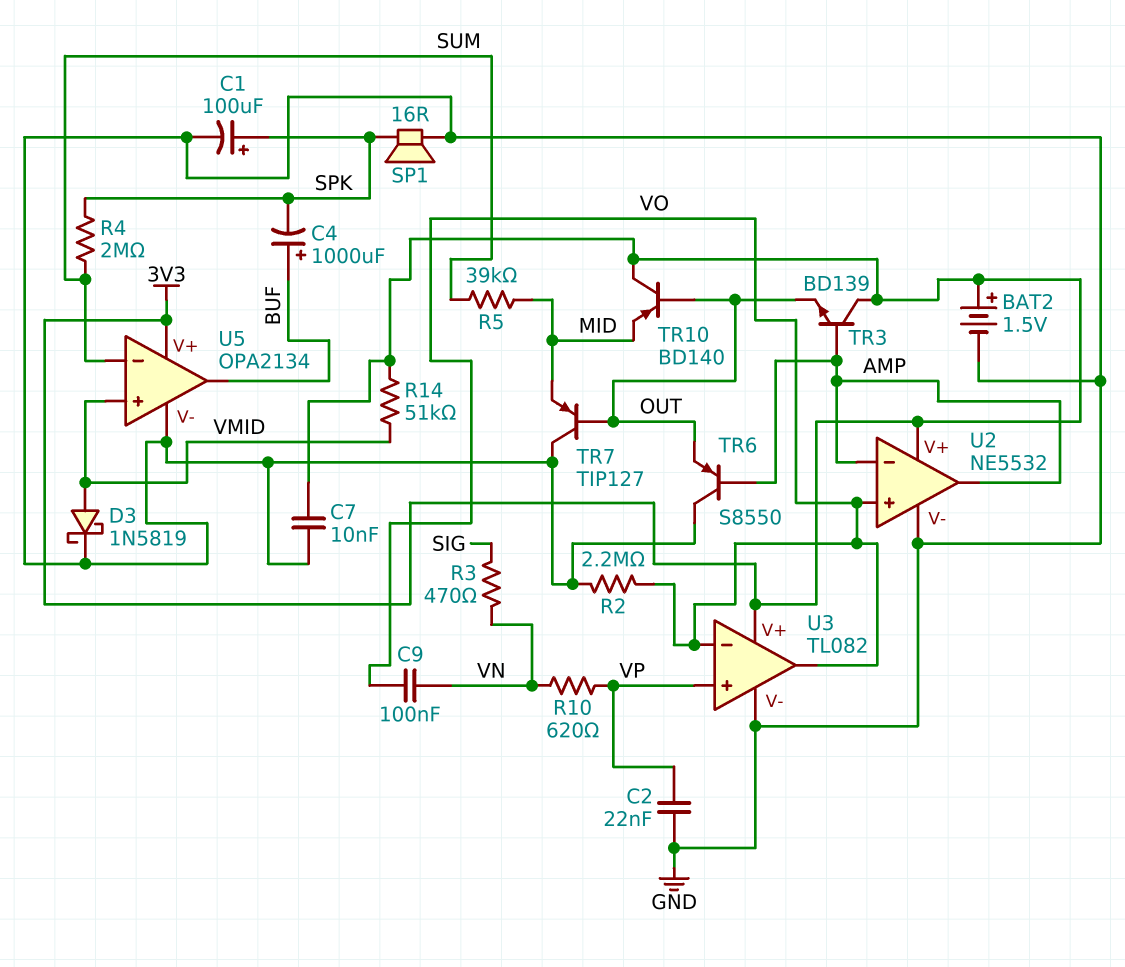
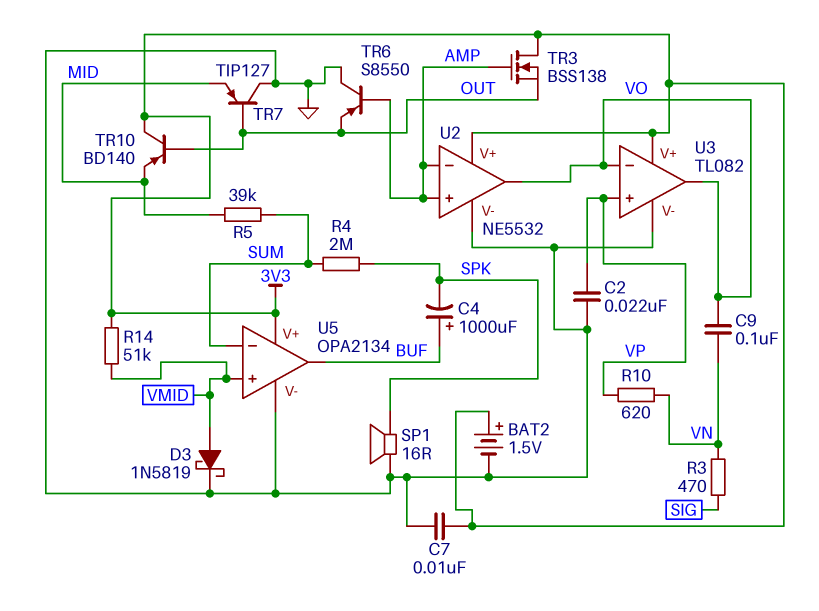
C1: 100uF (plus SPK, minus GND) -> none
R2: 2.2M (GND, VO) -> none
TR3: NPN BD139 (B AMP, C 3V3, E OUT) -> NMOS BSS138 (G AMP, D 3V3, S OUT)
U2 pin in+: VO -> AMP
U2 pin out: AMP -> VO

